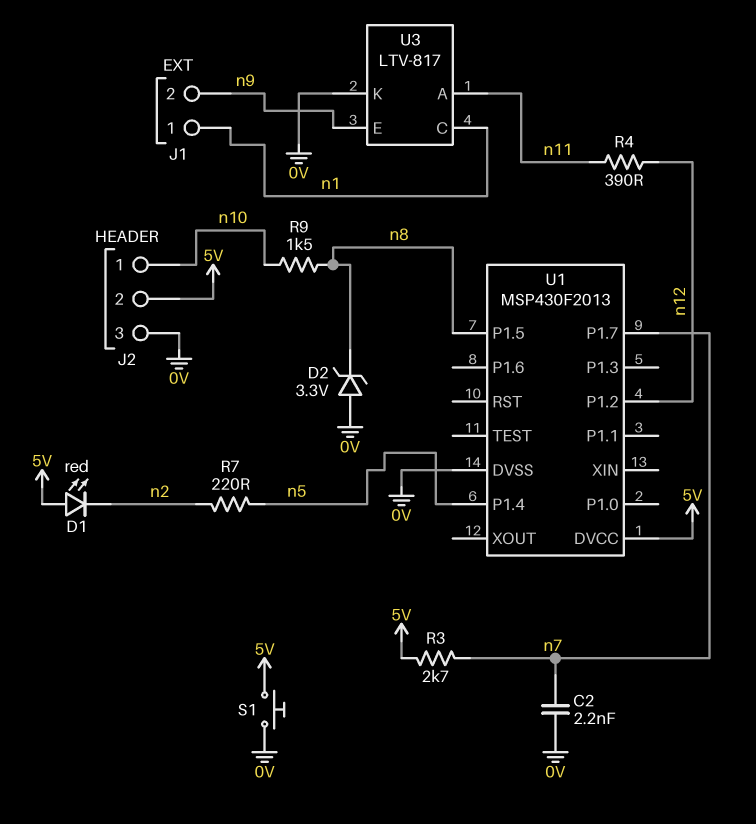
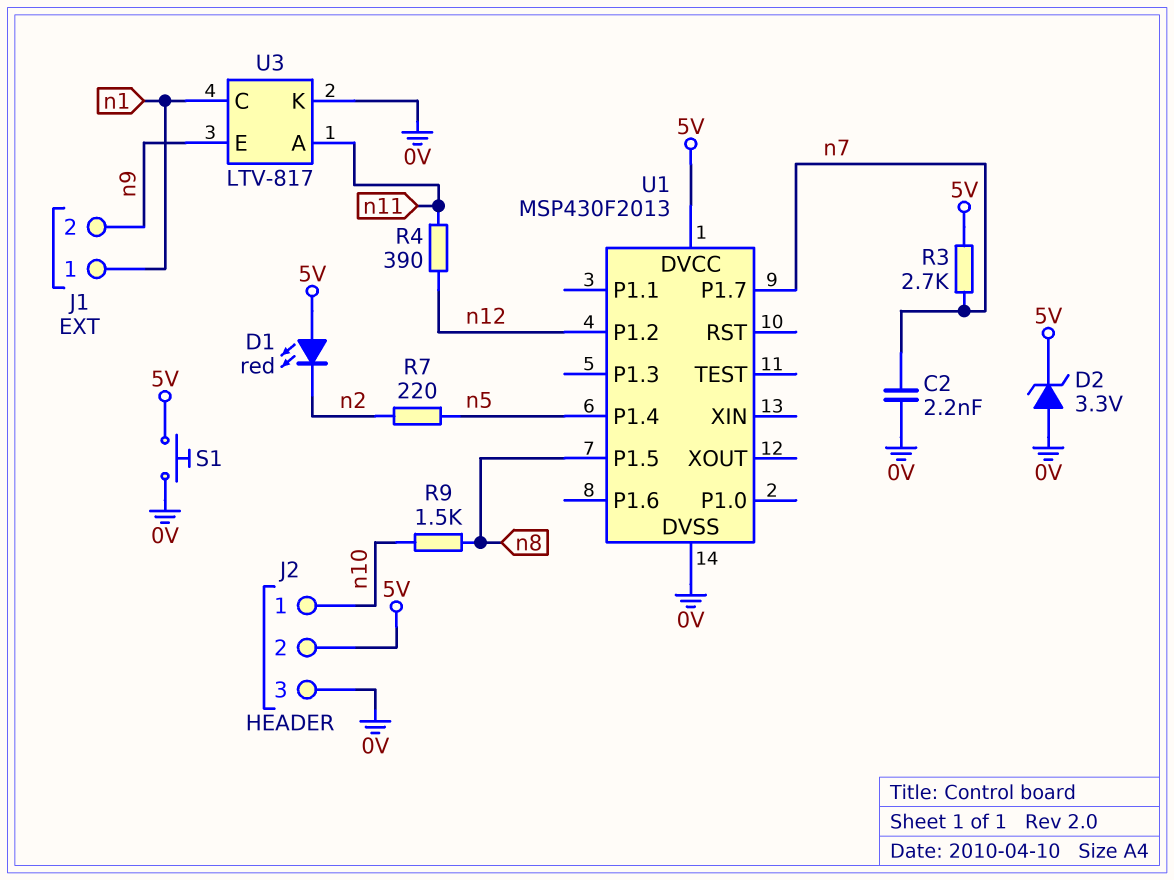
D2: zener 3.3V (A 0V, K n8) -> zener 3.3V (A 0V, K 5V)

